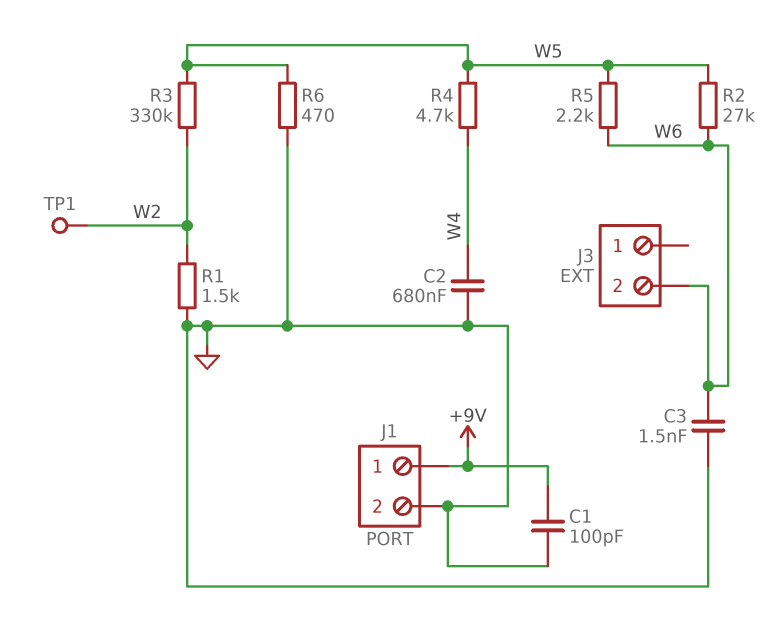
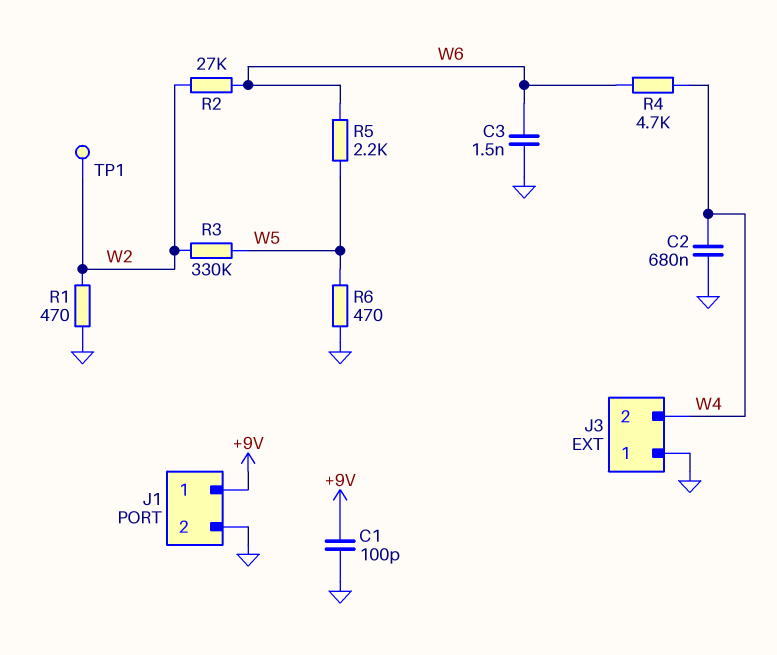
J3 pin 1: none -> GND
J3 pin 2: W6 -> W4
R1: 1.5k (GND, W2) -> 470 (GND, W2)
R2: 27k (W5, W6) -> 27k (W2, W6)
R4: 4.7k (W4, W5) -> 4.7k (W4, W6)

